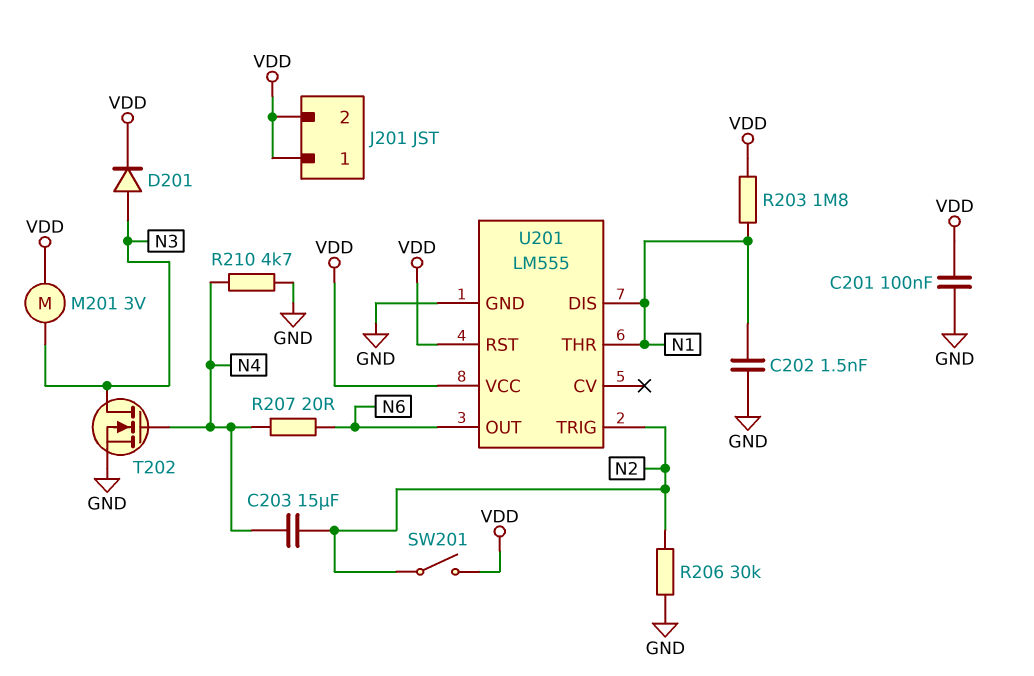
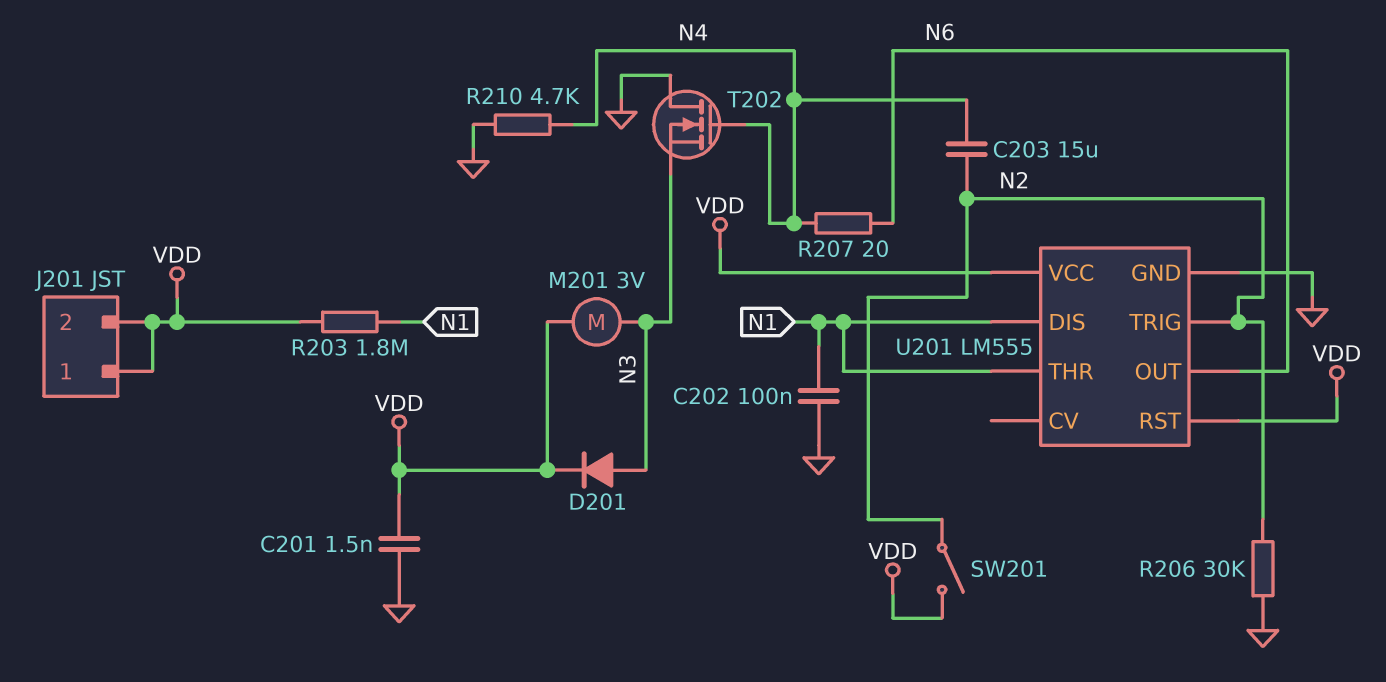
C201: 100nF (GND, VDD) -> 1.5nF (GND, VDD)
C202: 1.5nF (GND, N1) -> 100nF (GND, N1)
T202: NMOS (G N4, D N3, S GND) -> NMOS (G N4, D GND, S N3)

